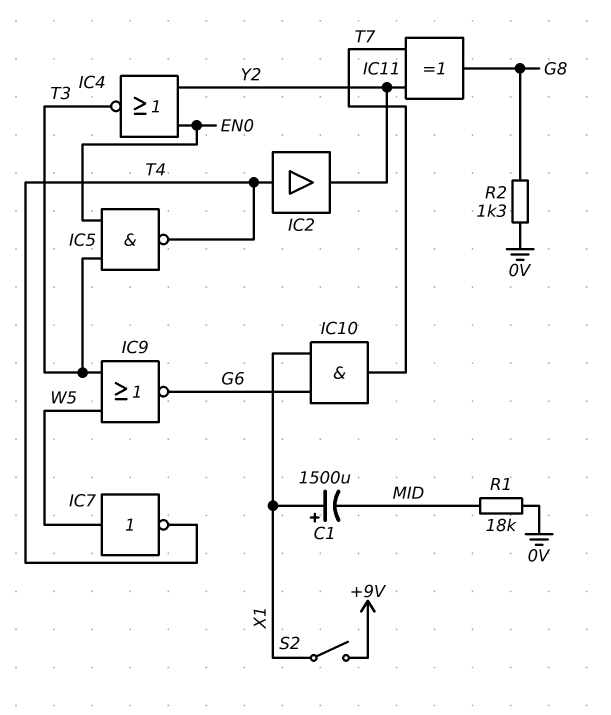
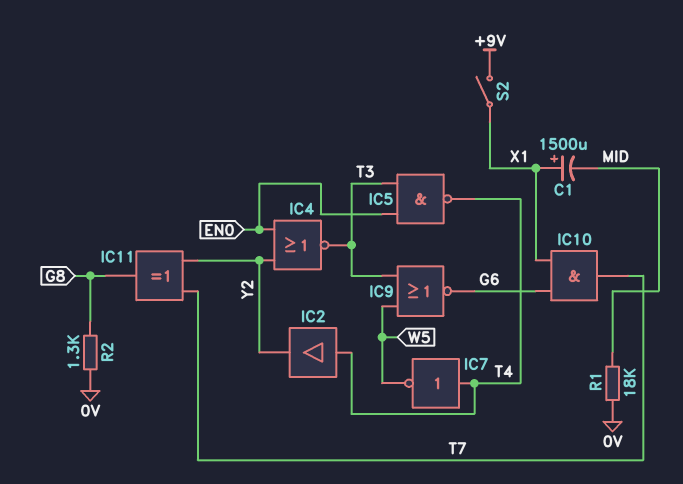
IC7: NOT (in W5, out T4) -> NOT (in T4, out W5)

